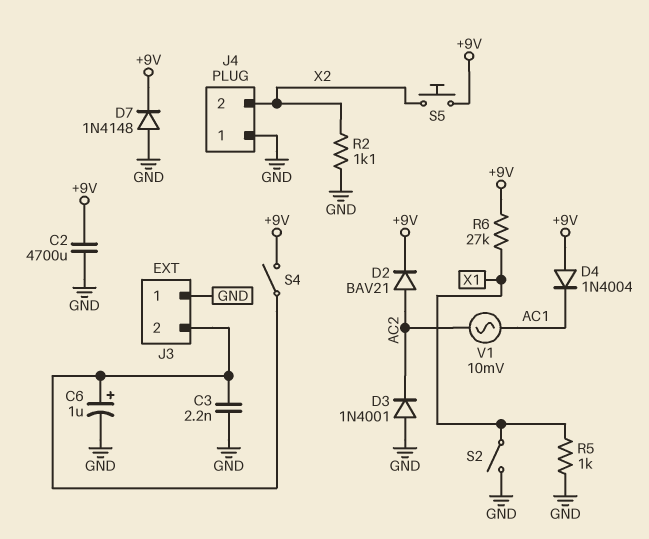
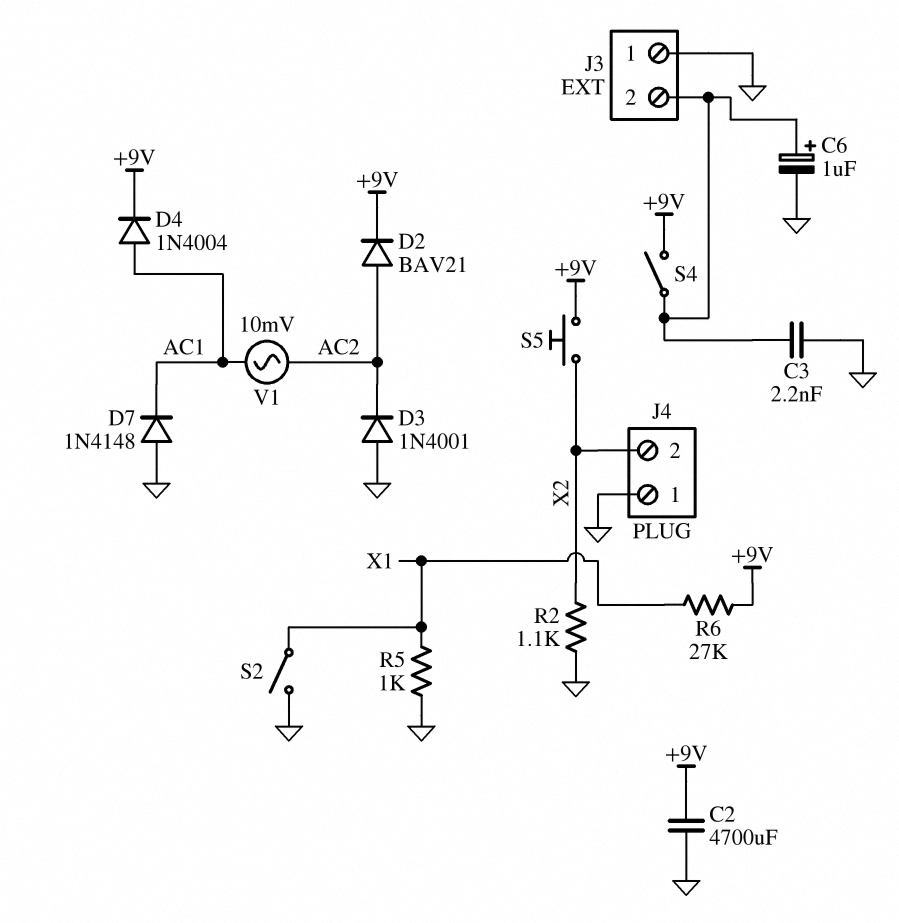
D4: diode 1N4004 (A +9V, K AC1) -> diode 1N4004 (A AC1, K +9V)
D7: diode 1N4148 (A GND, K +9V) -> diode 1N4148 (A GND, K AC1)

